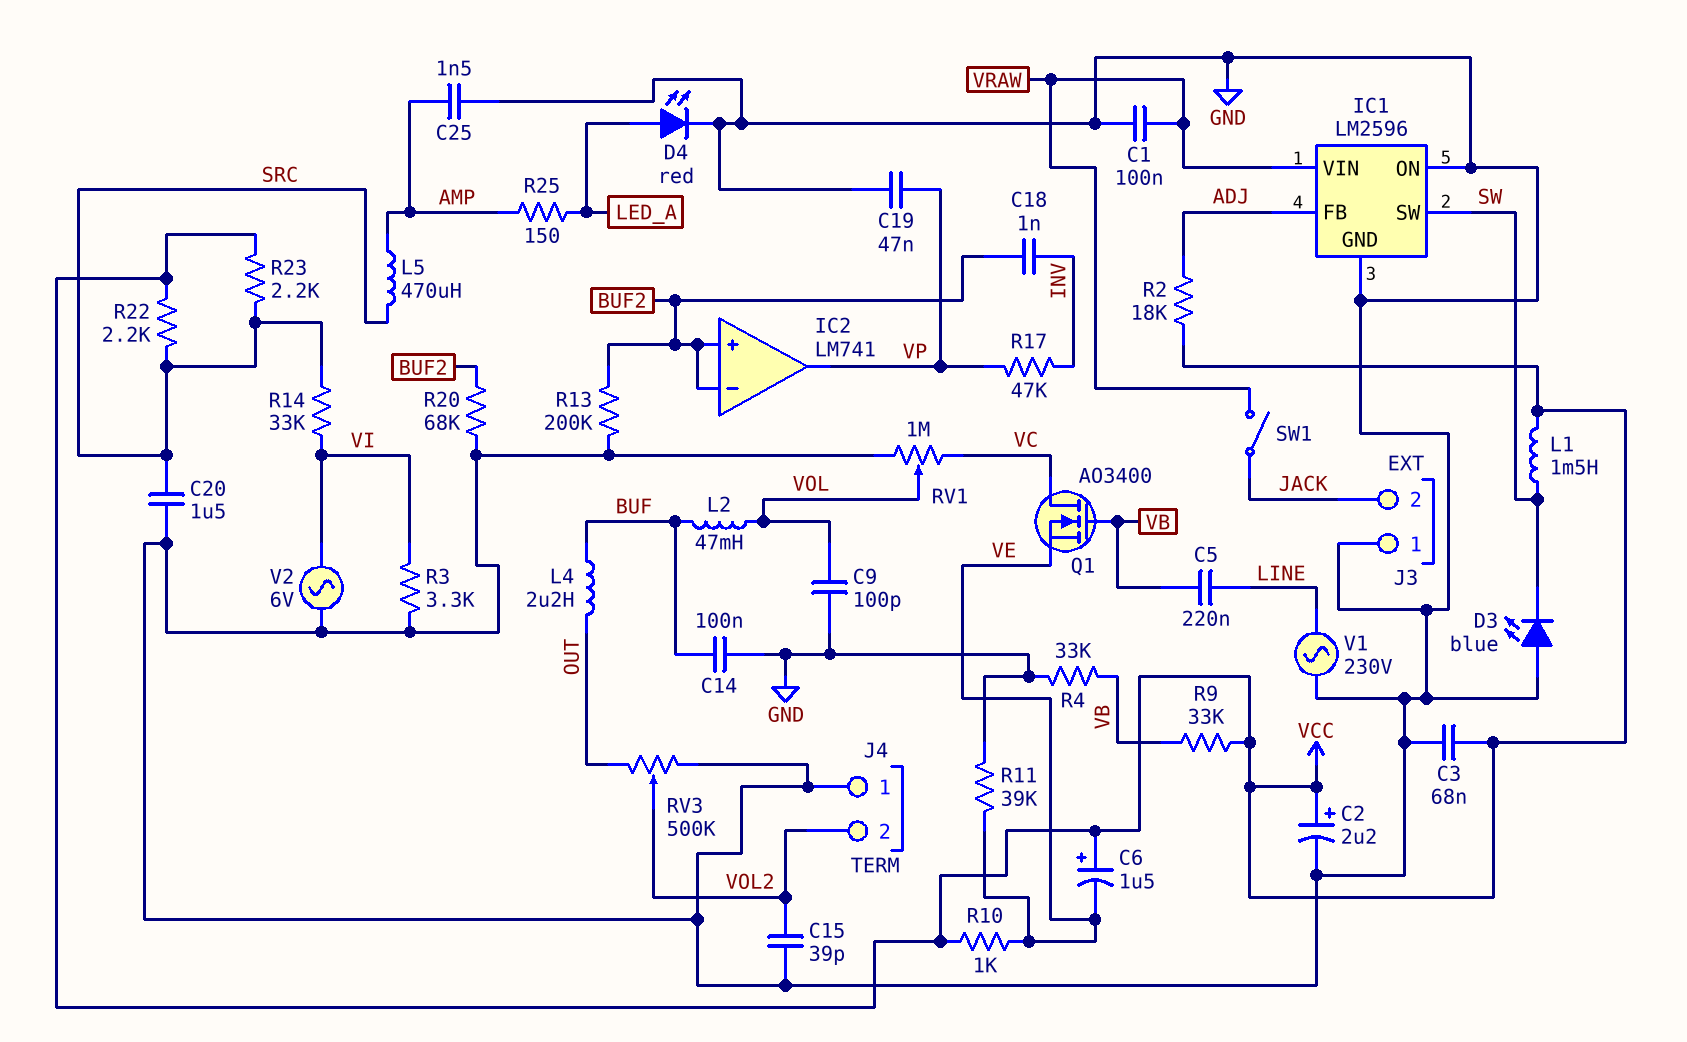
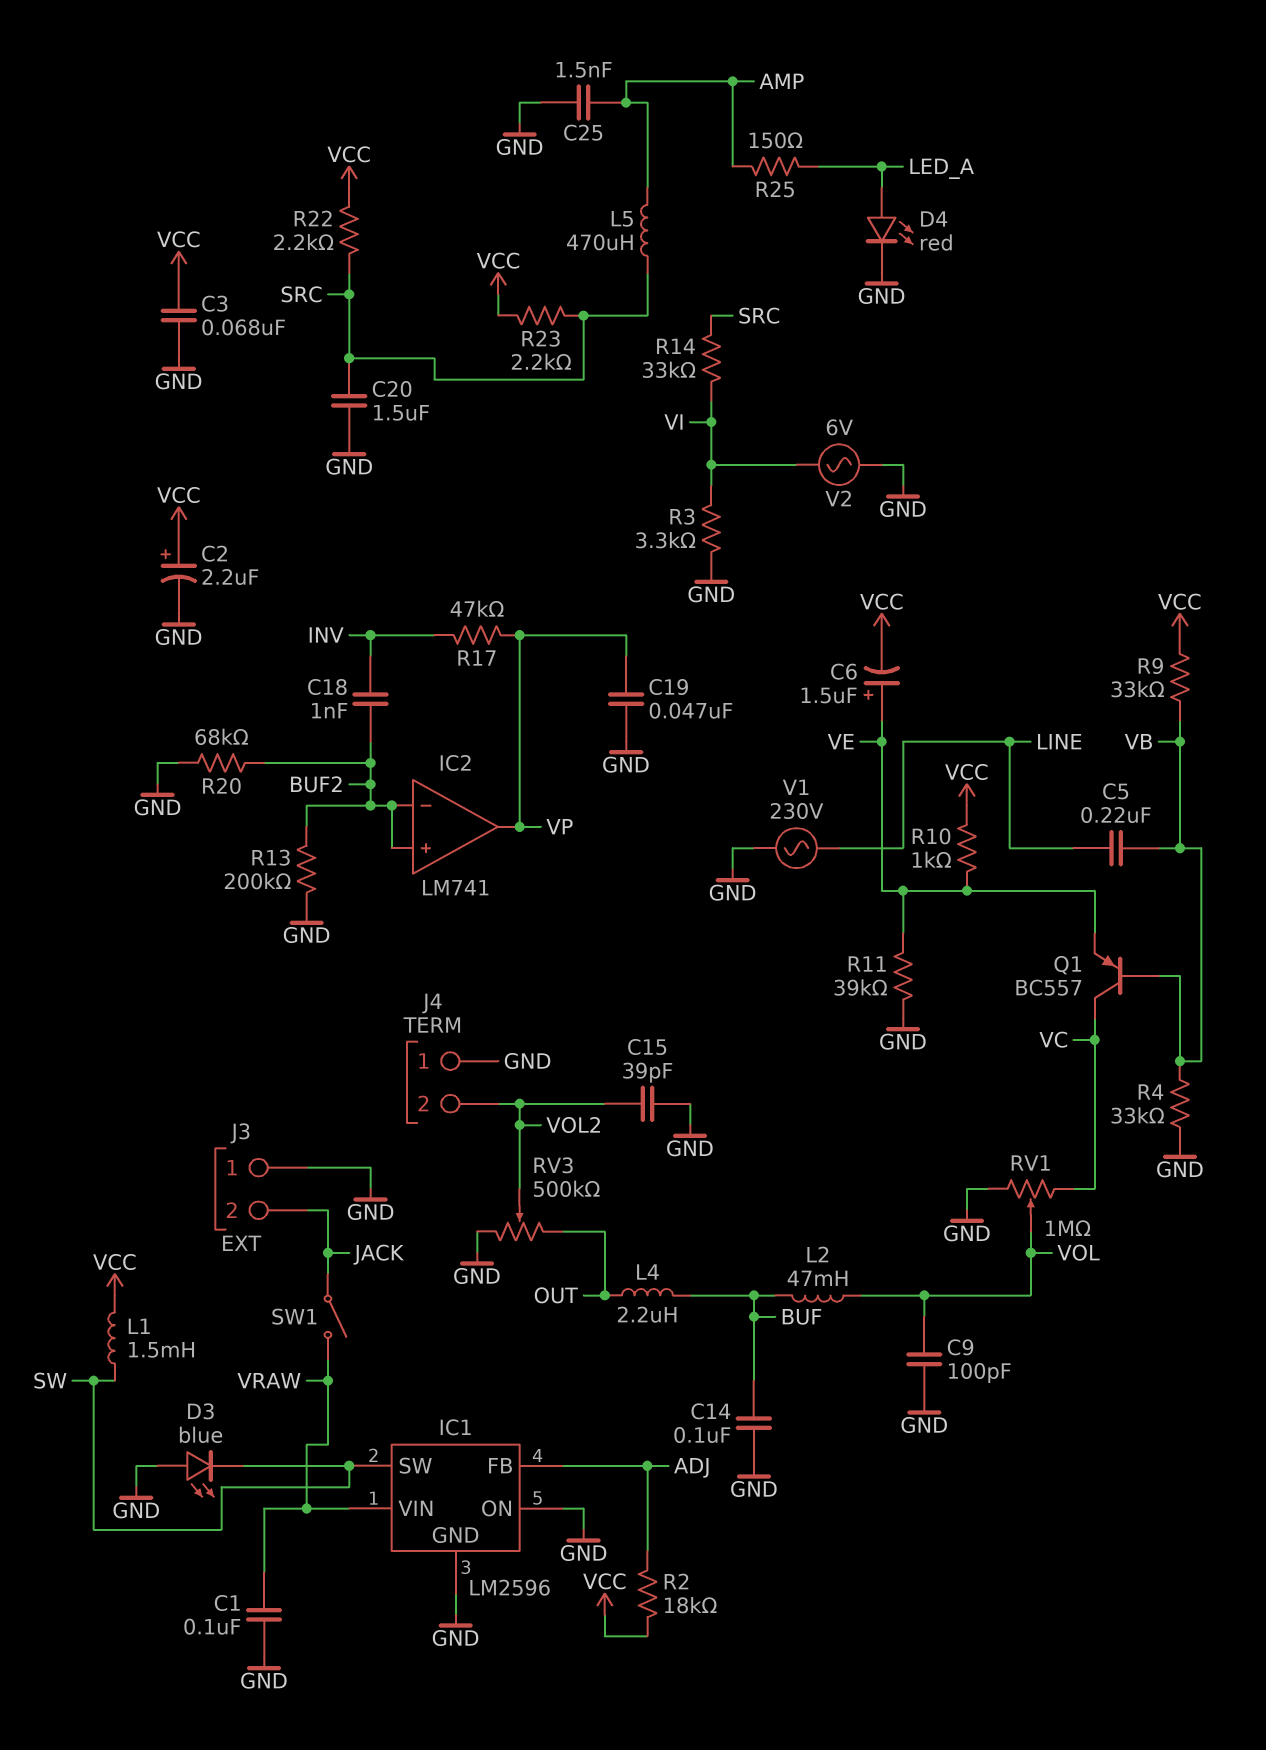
C6: 1.5uF (plus VCC, minus VE) -> 1.5uF (plus VE, minus VCC)
Q1: NMOS AO3400 (G VB, D VC, S VE) -> PNP BC557 (B VB, C VC, E VE)

